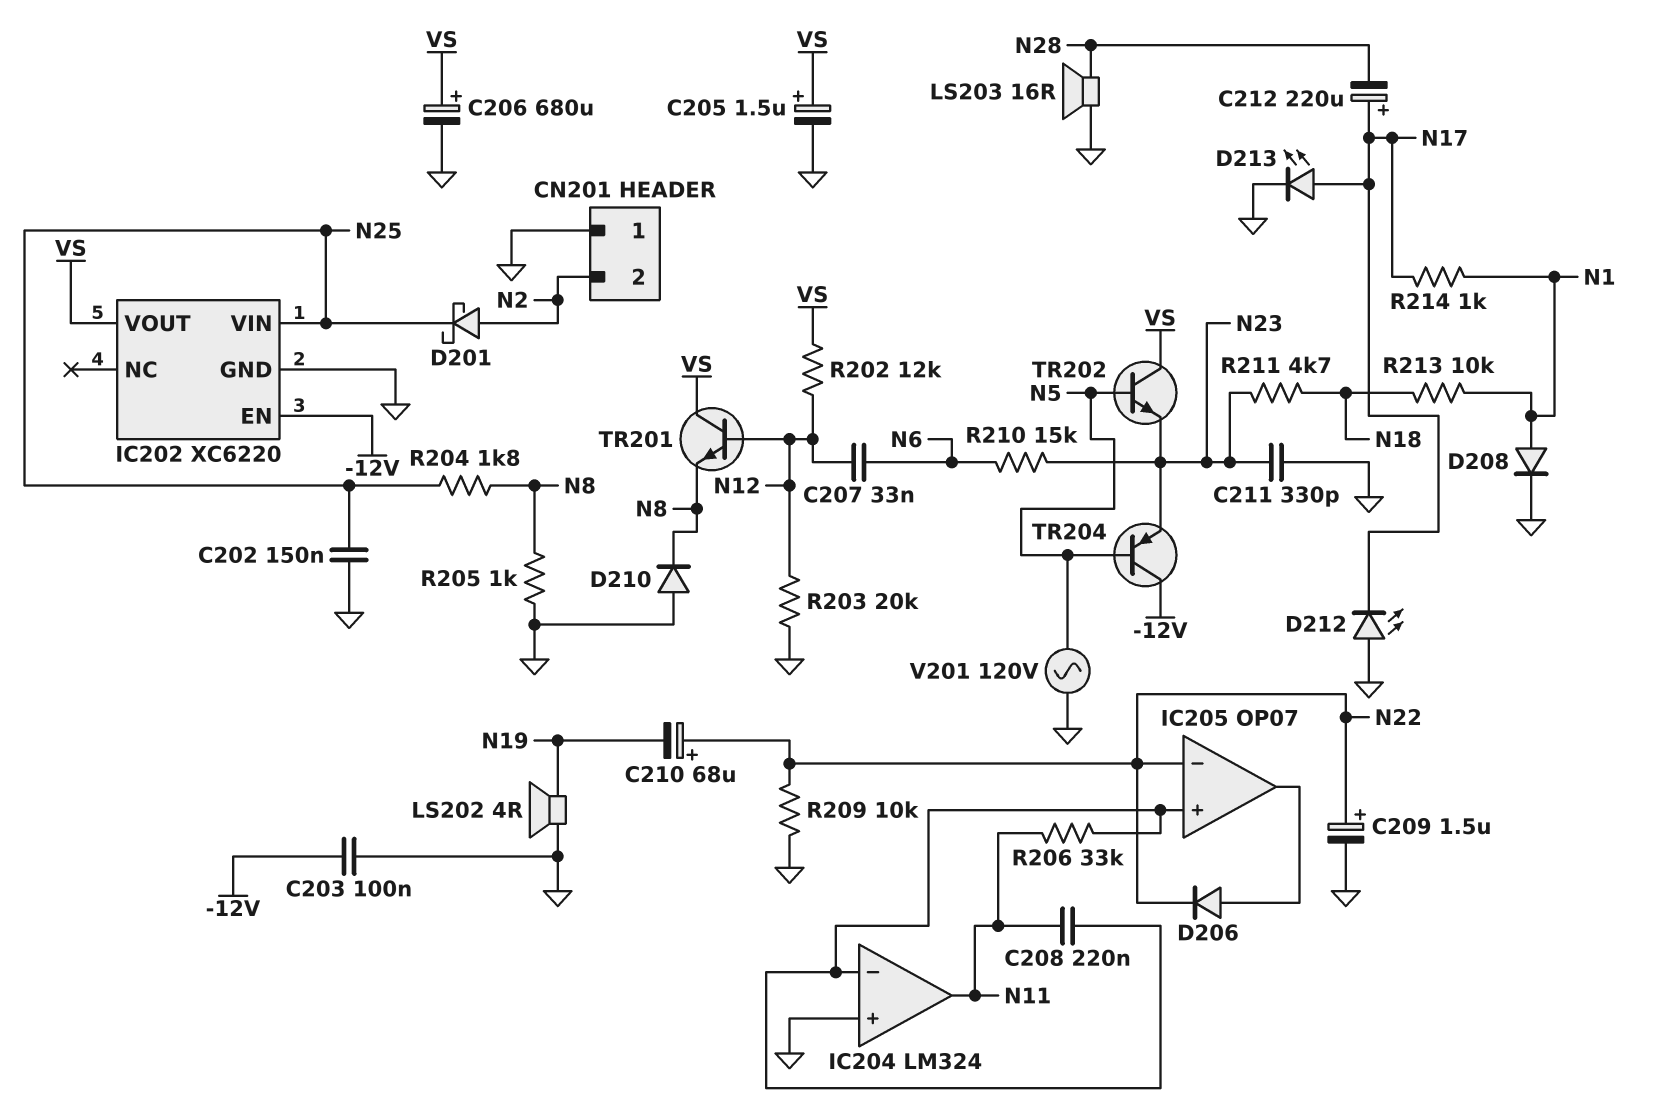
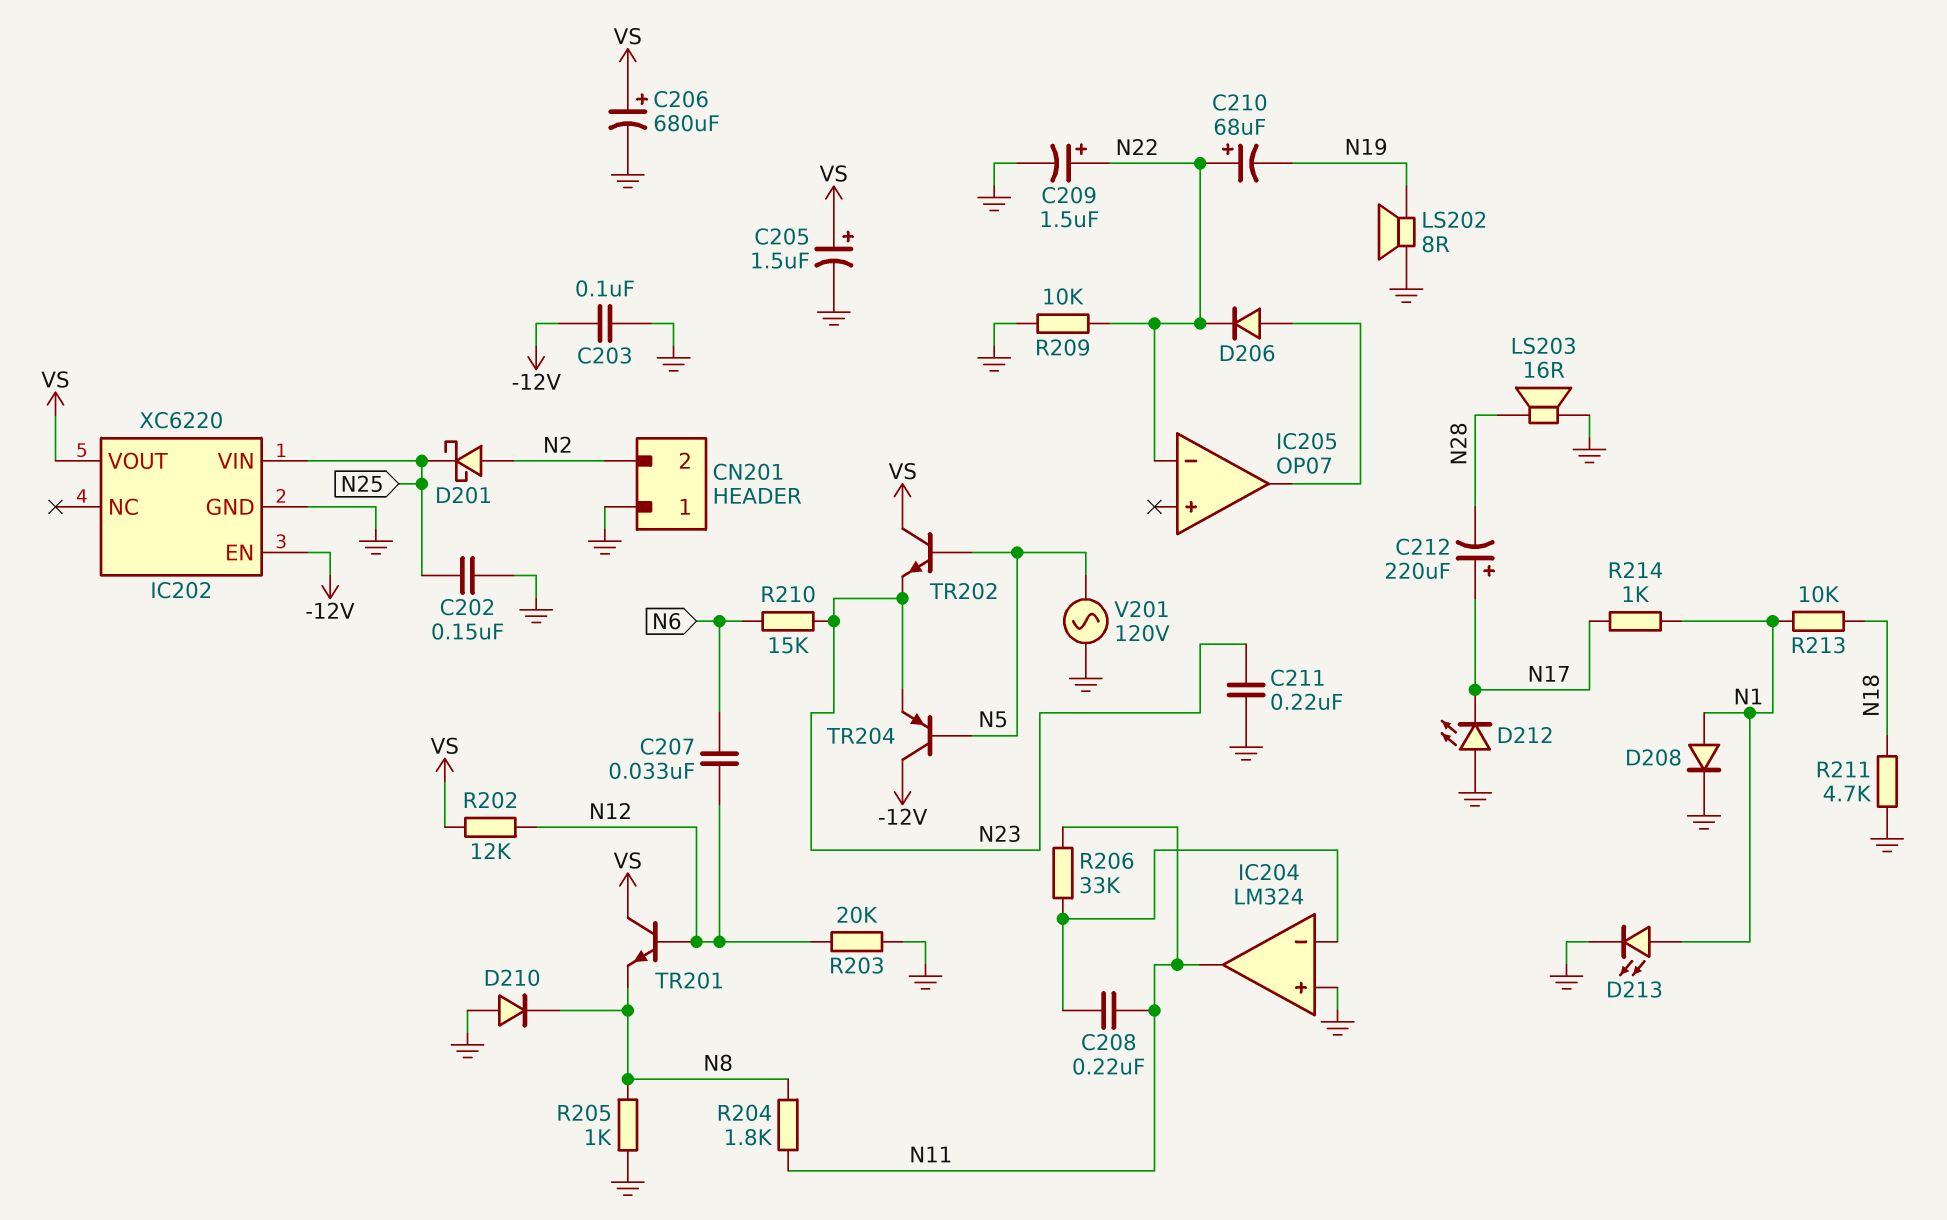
C211: 330pF (GND, N23) -> 220nF (GND, N23)
D213: LED (A N17, K GND) -> LED (A N1, K GND)
IC205 pin in+: IC204/in- -> none
LS202: speaker 4R (GND, N19) -> speaker 8R (GND, N19)
R204: 1.8k (N8, N25) -> 1.8k (N8, N11)
R211: 4.7k (N18, N23) -> 4.7k (GND, N18)

